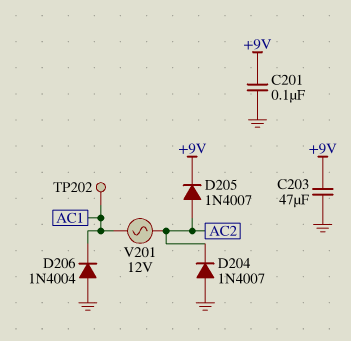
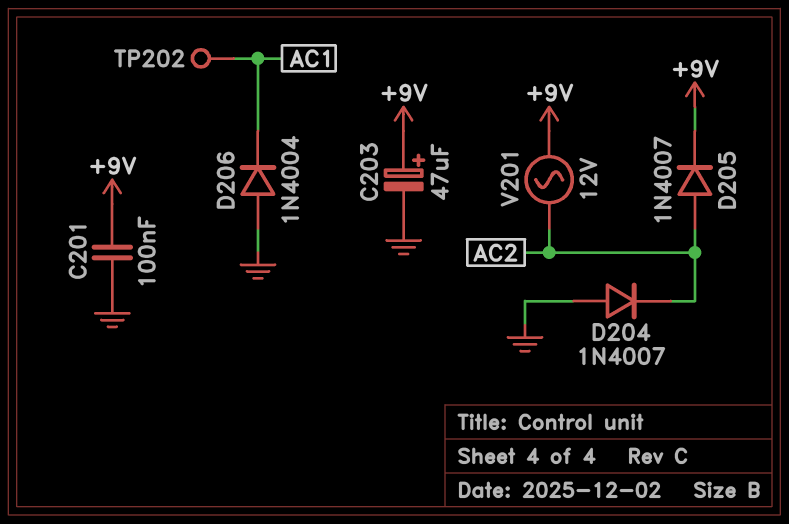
C203: 47uF (+9V, GND) -> 47uF (plus +9V, minus GND)
V201: AC 12V (AC1, AC2) -> AC 12V (+9V, AC2)

